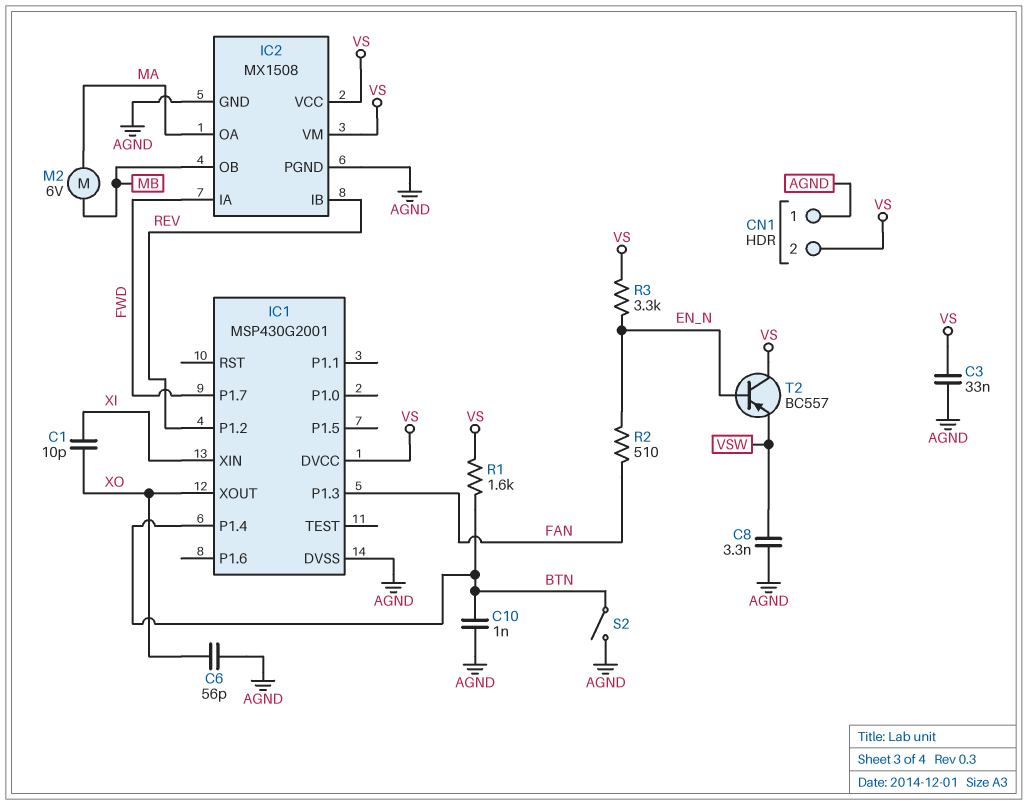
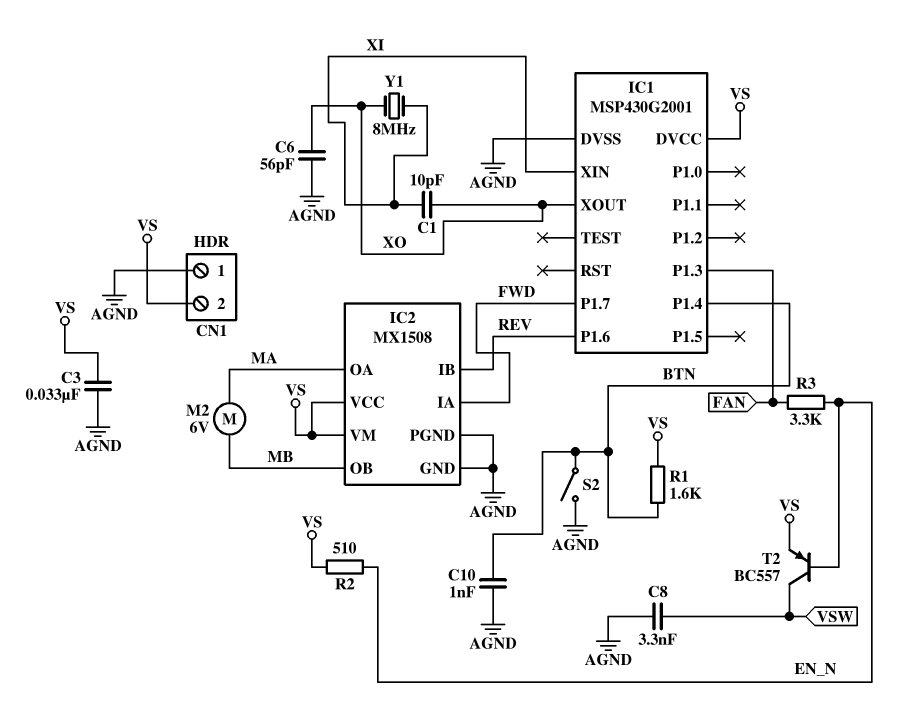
IC1 pin P1.2: REV -> none
IC1 pin P1.6: none -> REV
R2: 510 (EN_N, FAN) -> 510 (EN_N, VS)
R3: 3.3k (EN_N, VS) -> 3.3k (EN_N, FAN)
T2: PNP BC557 (B EN_N, C VS, E VSW) -> PNP BC557 (B EN_N, C VSW, E VS)
Y1: none -> 8MHz (XI, XO)

